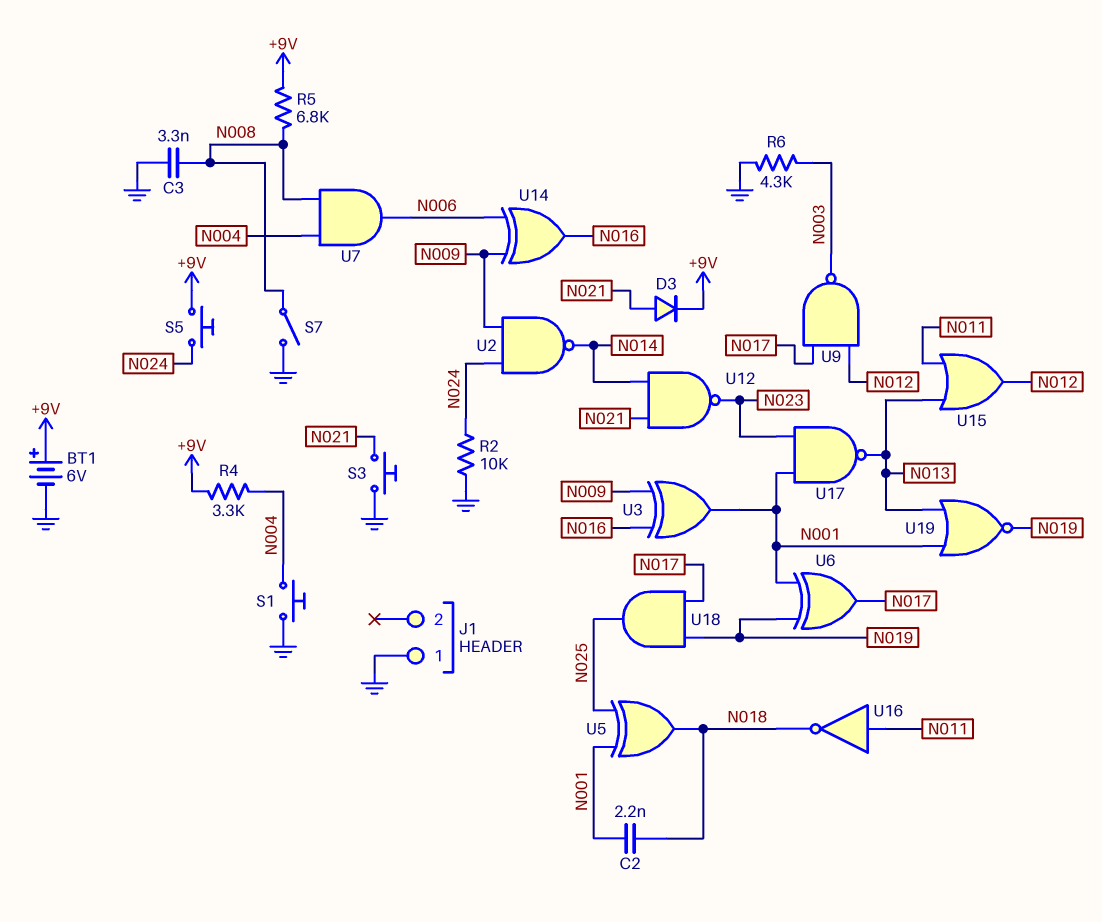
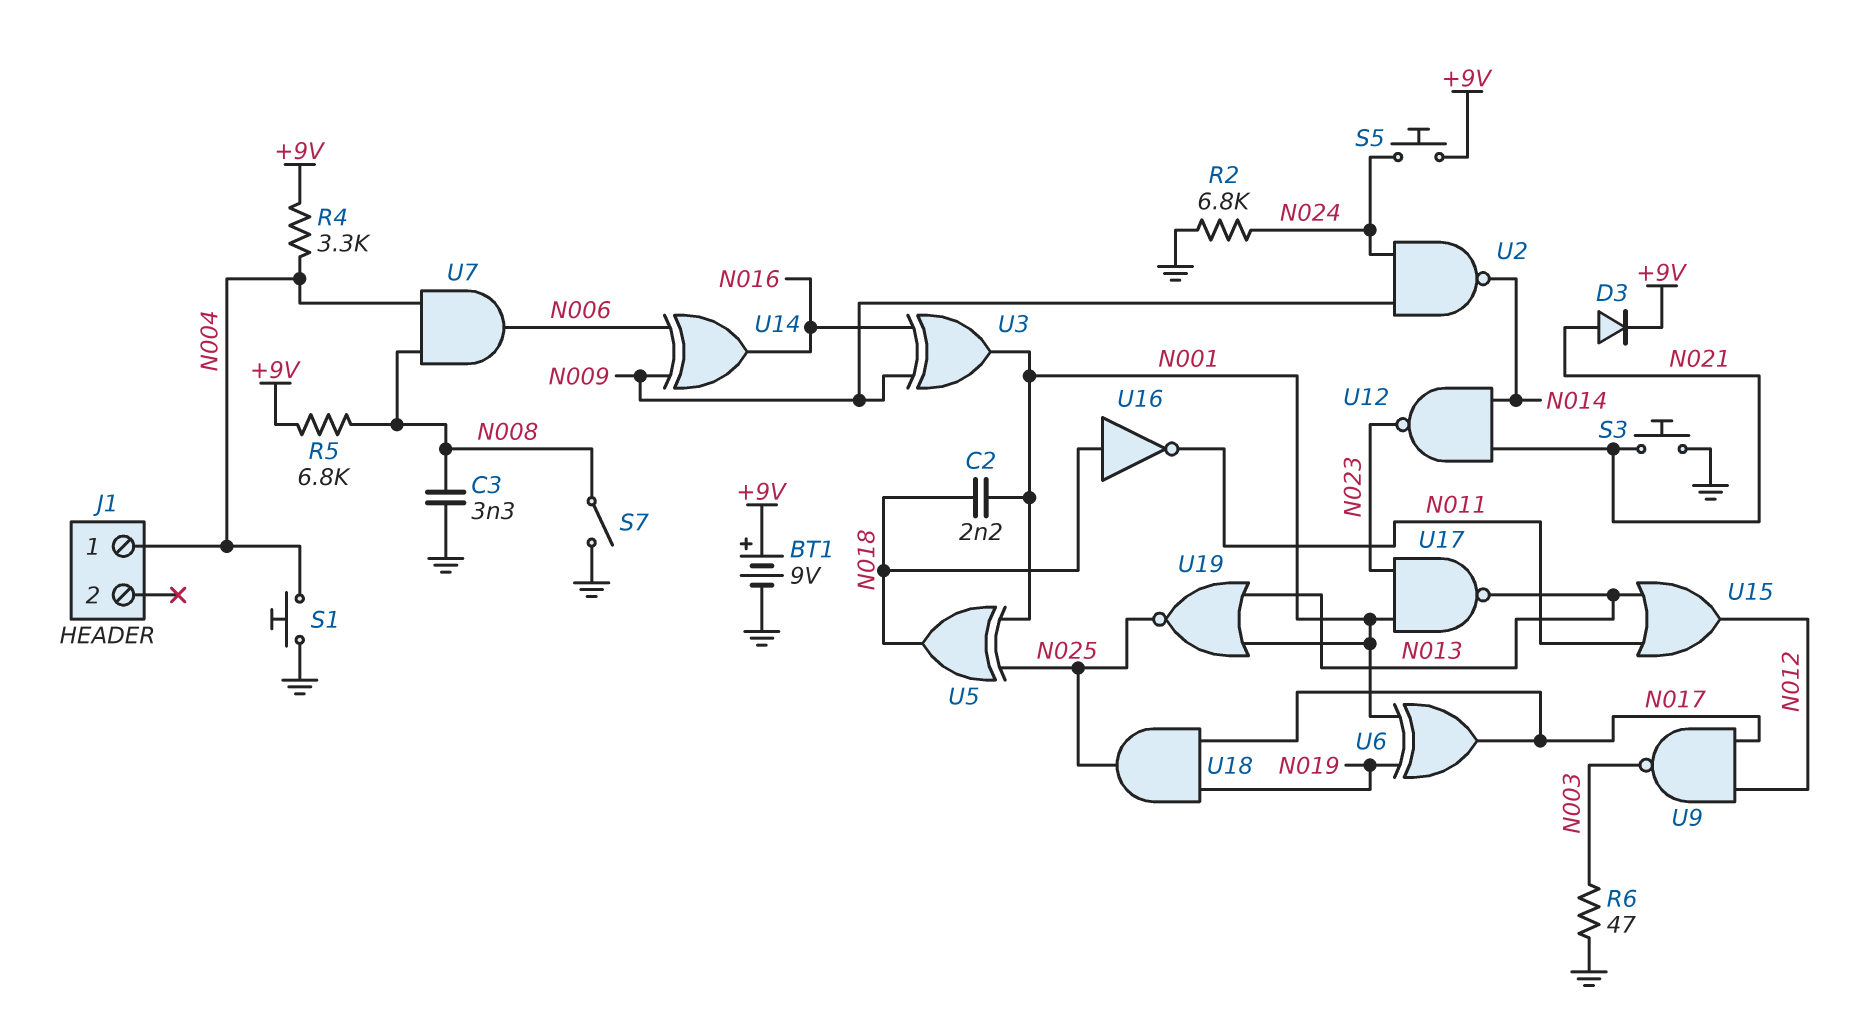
BT1: 6V (plus +9V, minus GND) -> 9V (plus +9V, minus GND)
J1 pin 1: GND -> N004
R2: 10k (GND, N024) -> 6.8k (GND, N024)
R6: 4.3k (GND, N003) -> 47 (GND, N003)
U16: NOT (in N011, out N018) -> NOT (in N018, out N011)
U19: NOR (in N001, in N013, out N019) -> NOR (in N001, in N013, out N025)

